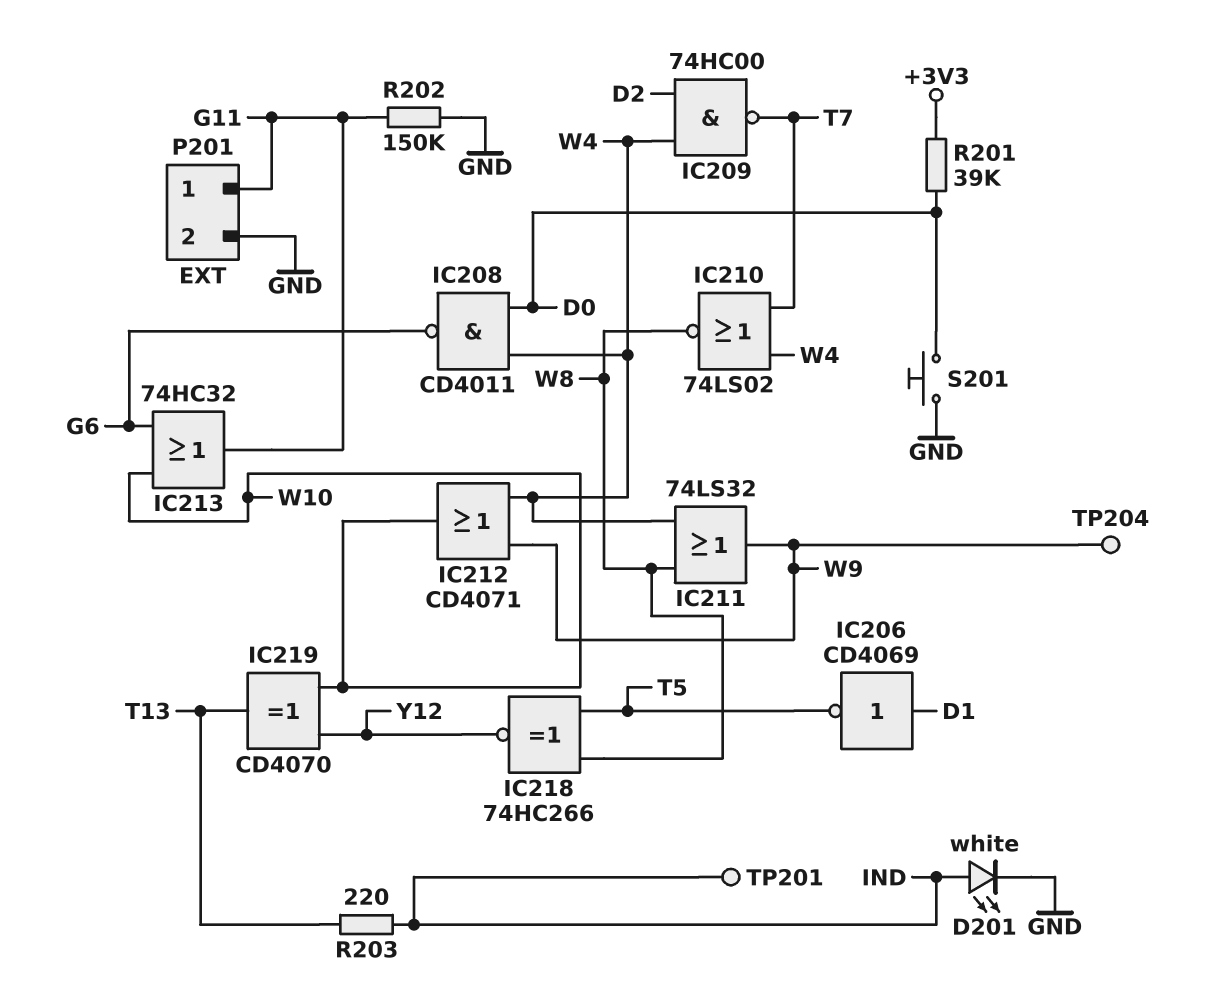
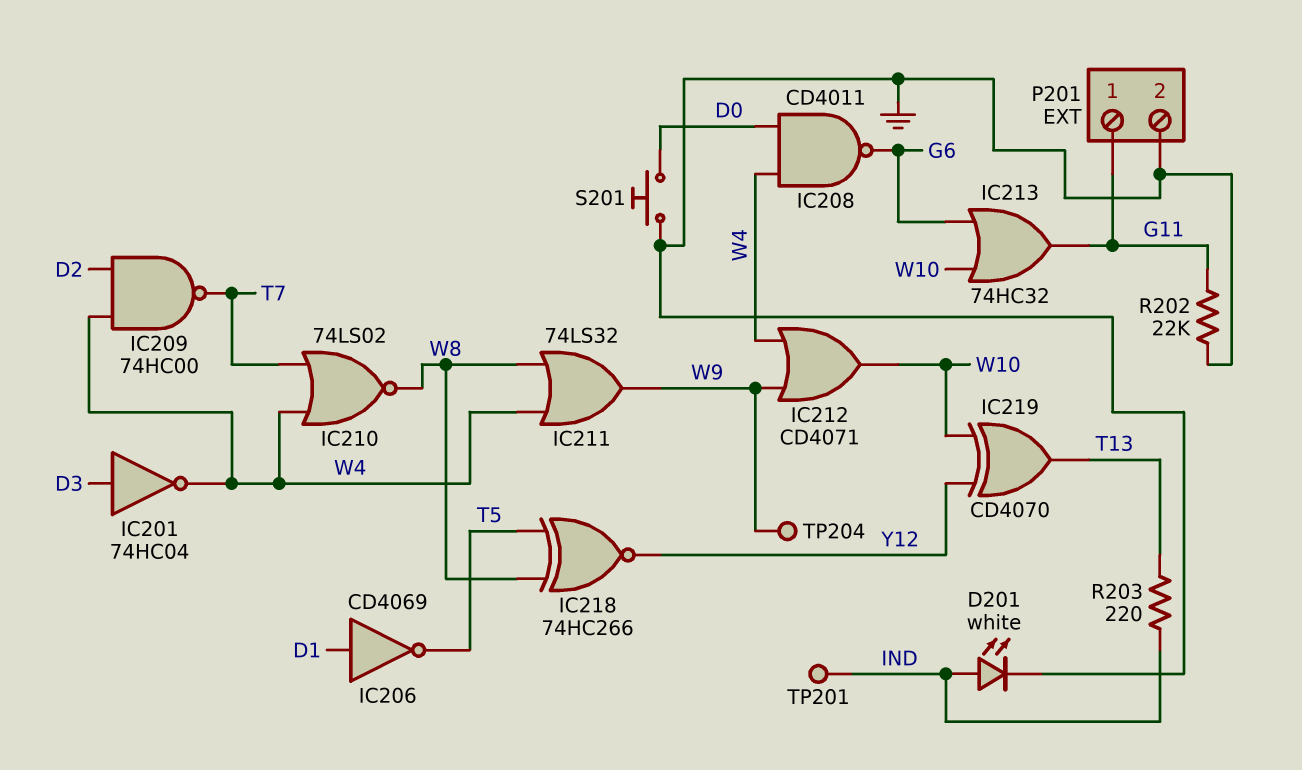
IC201: none -> NOT 74HC04 (in D3, out W4)
R201: 39k (+3V3, D0) -> none
R202: 150k (G11, GND) -> 22k (G11, GND)

